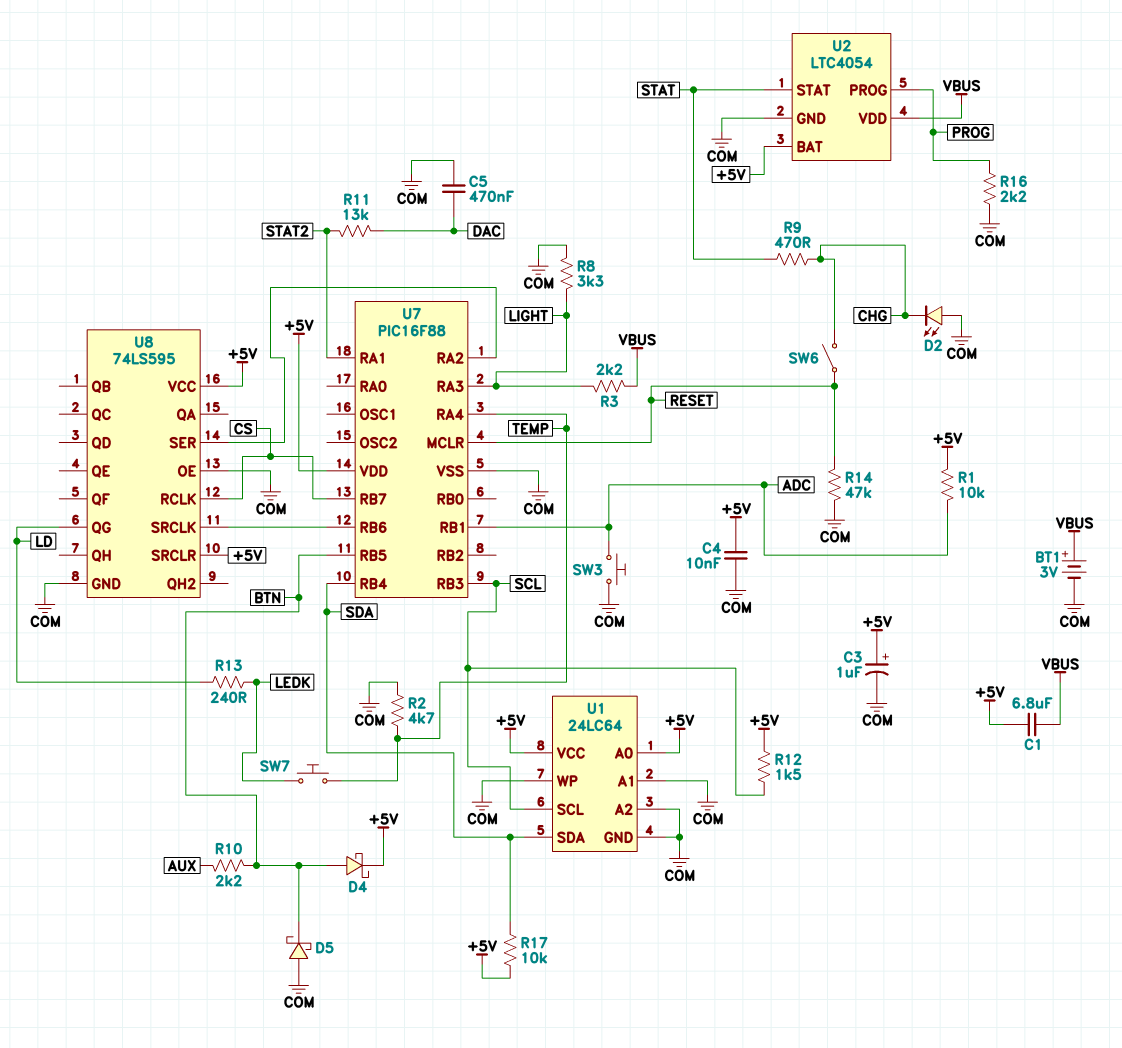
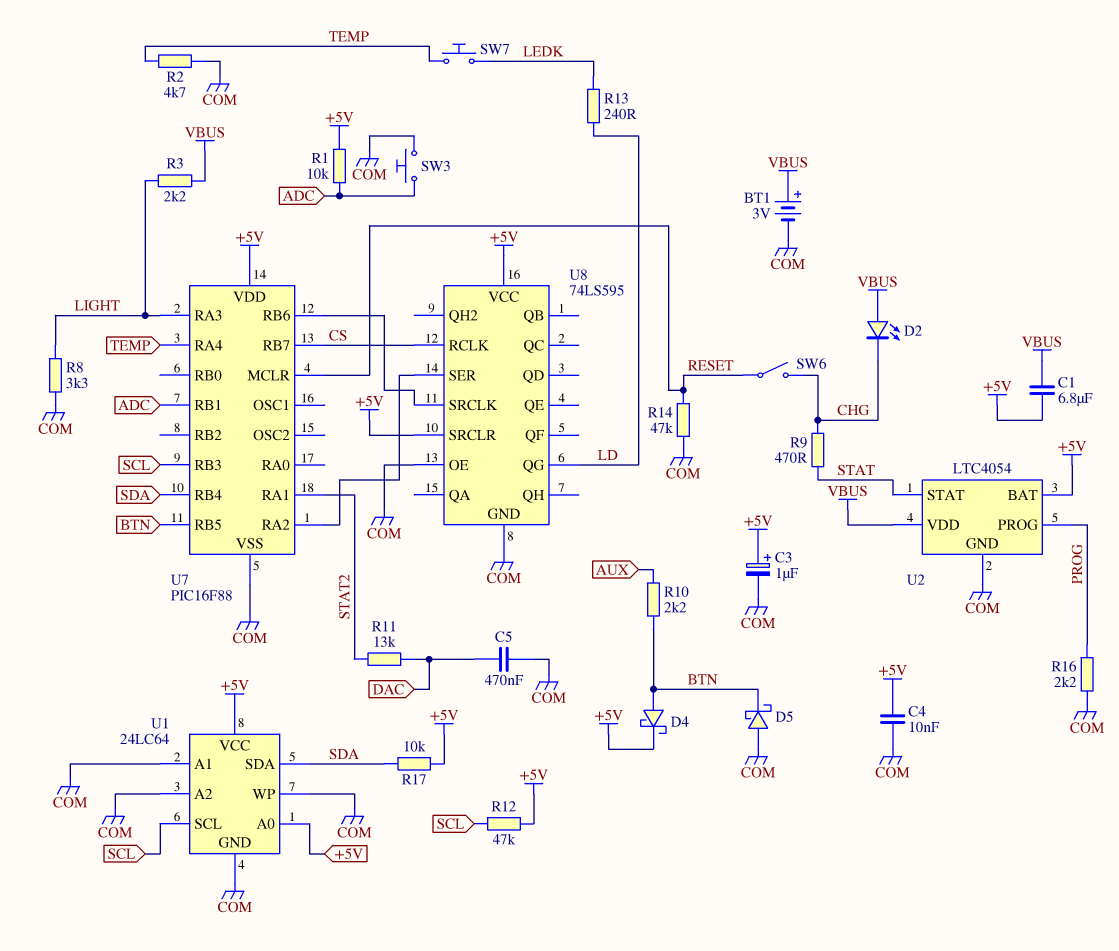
D2: LED (A COM, K CHG) -> LED (A VBUS, K CHG)
R12: 1.5k (+5V, SCL) -> 47k (+5V, SCL)

